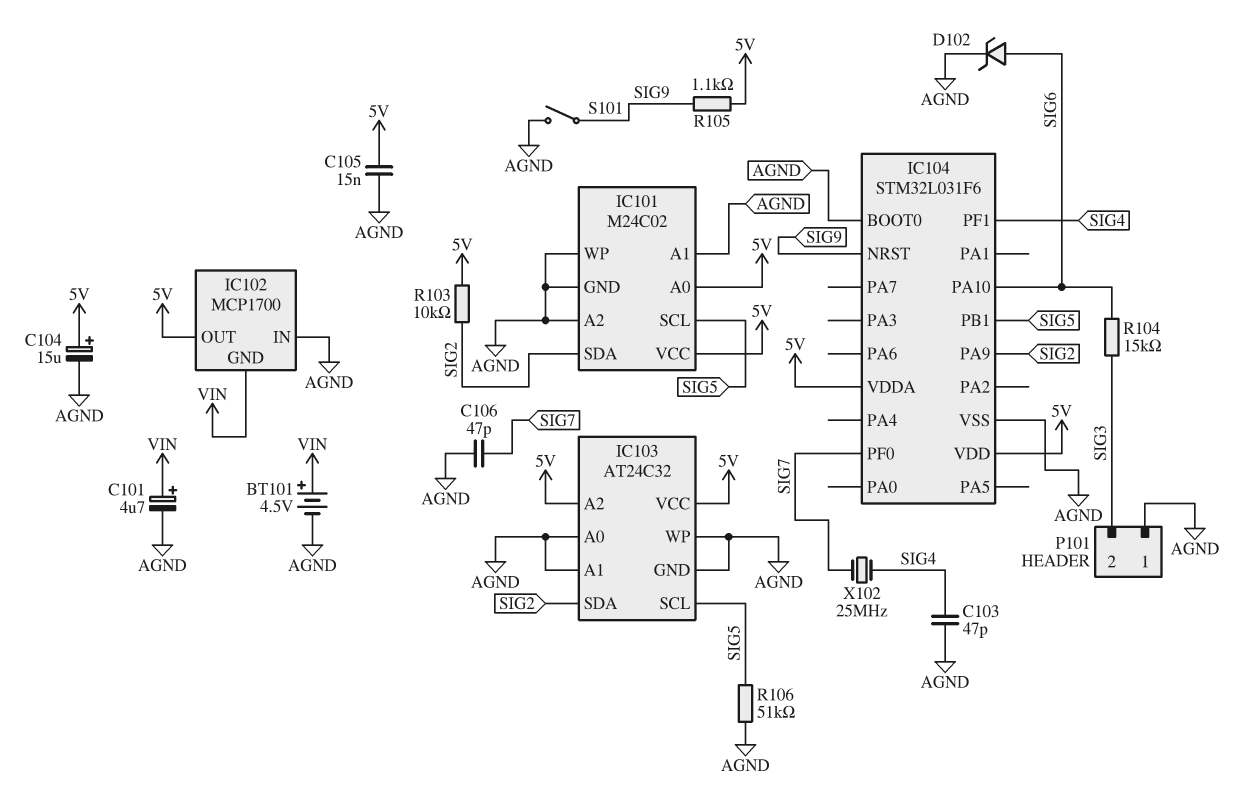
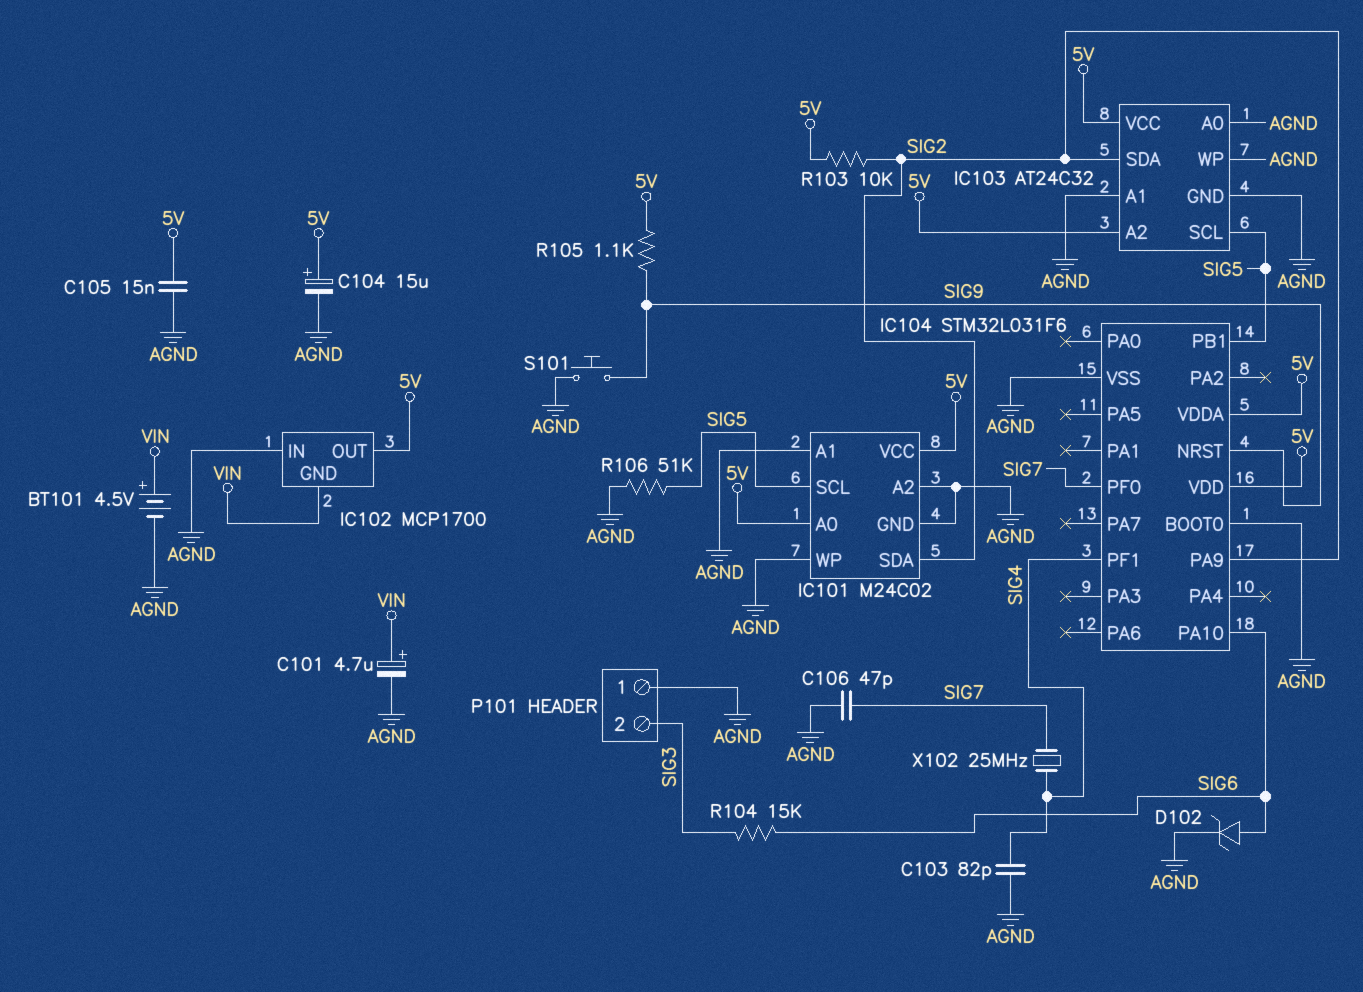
C103: 47pF (AGND, SIG4) -> 82pF (AGND, SIG4)
S101: switch (AGND, SIG9) -> button (AGND, SIG9)

